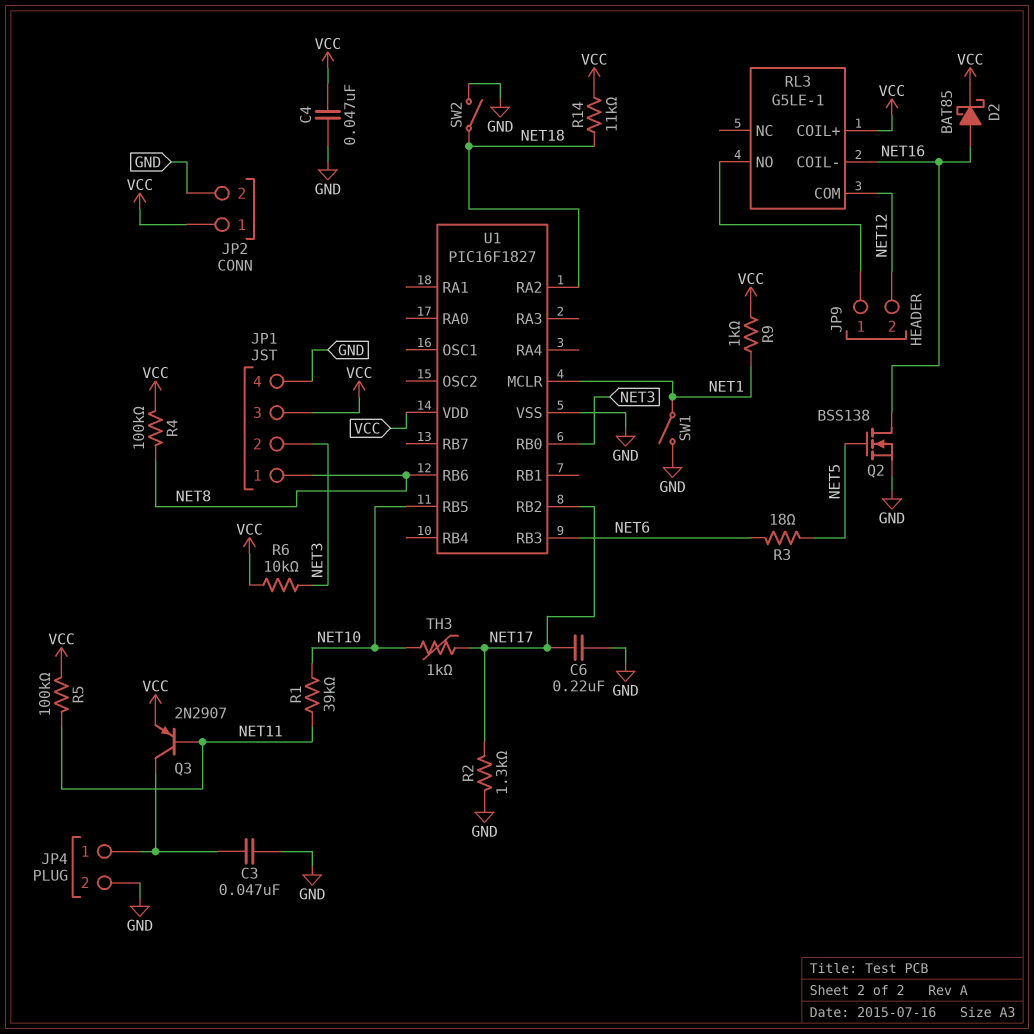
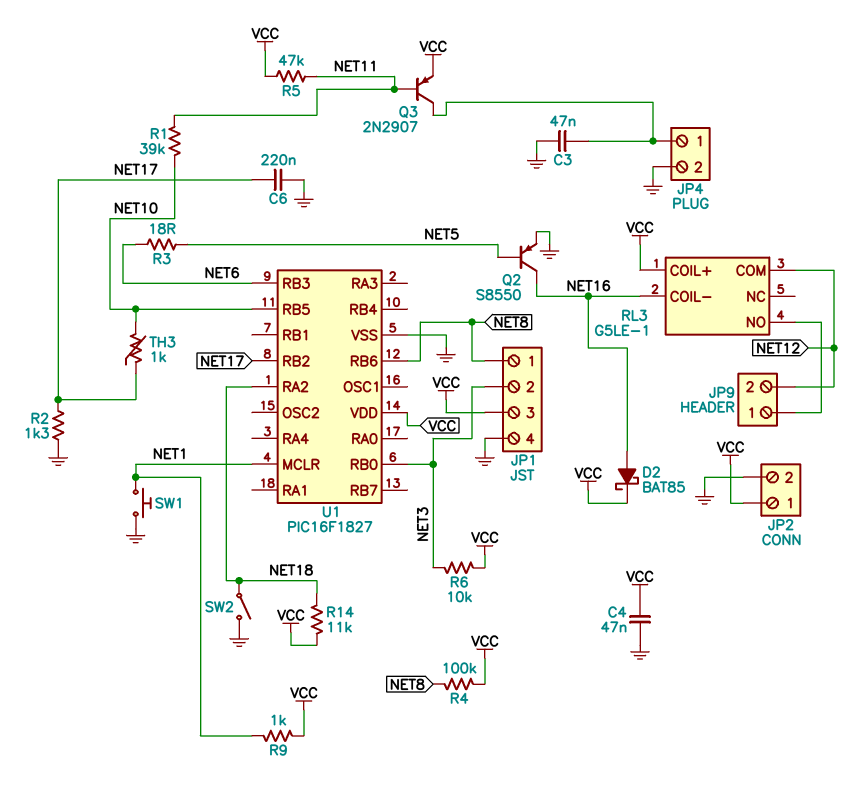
Q2: NMOS BSS138 (G NET5, D NET16, S GND) -> PNP S8550 (B NET5, C NET16, E GND)
R5: 100k (NET11, VCC) -> 47k (NET11, VCC)
SW1: switch (GND, NET1) -> button (GND, NET1)

